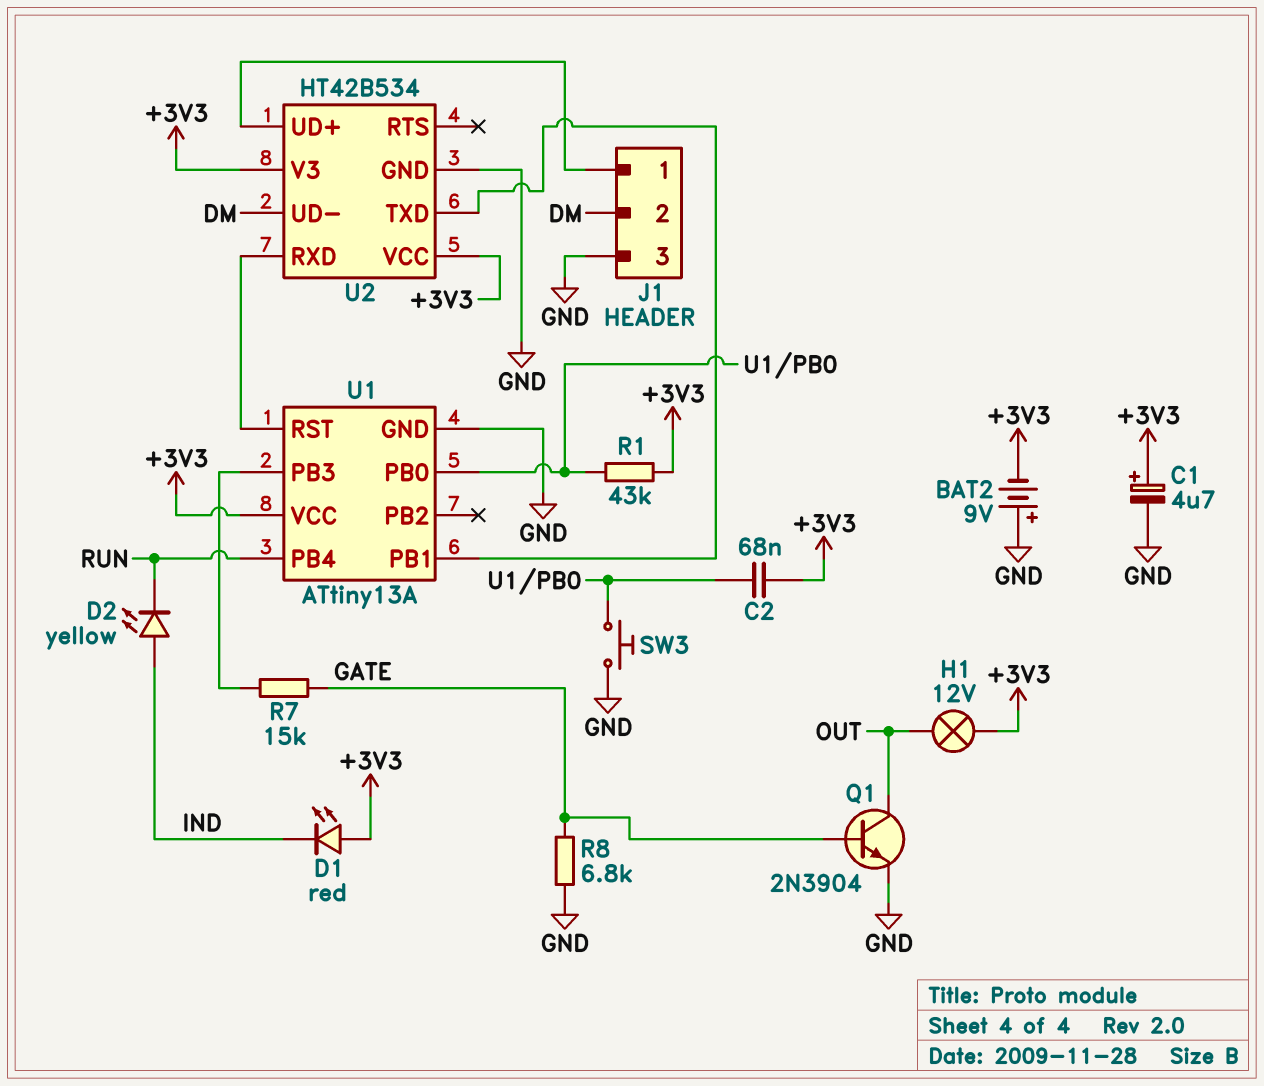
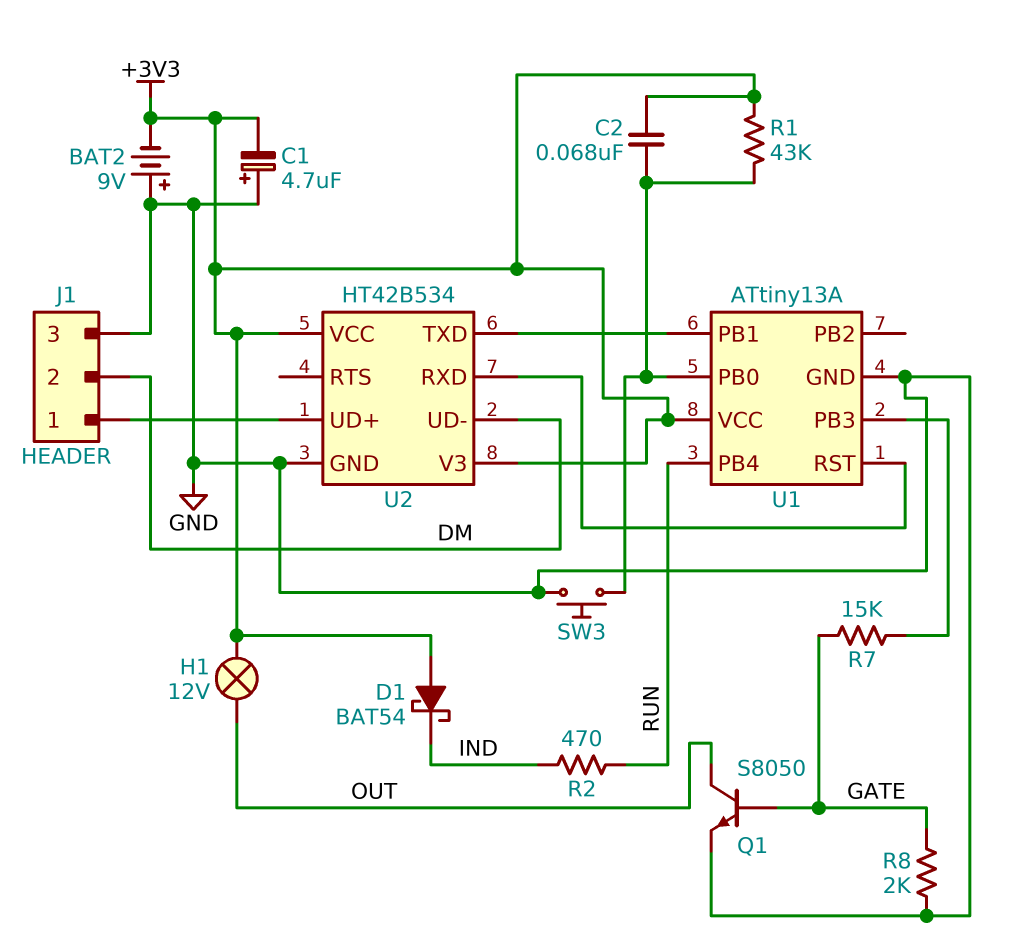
C1: 4.7uF (plus +3V3, minus GND) -> 4.7uF (plus GND, minus +3V3)
D1: LED red (A +3V3, K IND) -> schottky BAT54 (A +3V3, K IND)
D2: LED yellow (A IND, K RUN) -> none
Q1: NPN 2N3904 (B GATE, C OUT, E GND) -> NPN S8050 (B GATE, C OUT, E GND)
R2: none -> 470 (IND, RUN)
R8: 6.8k (GATE, GND) -> 2k (GATE, GND)

